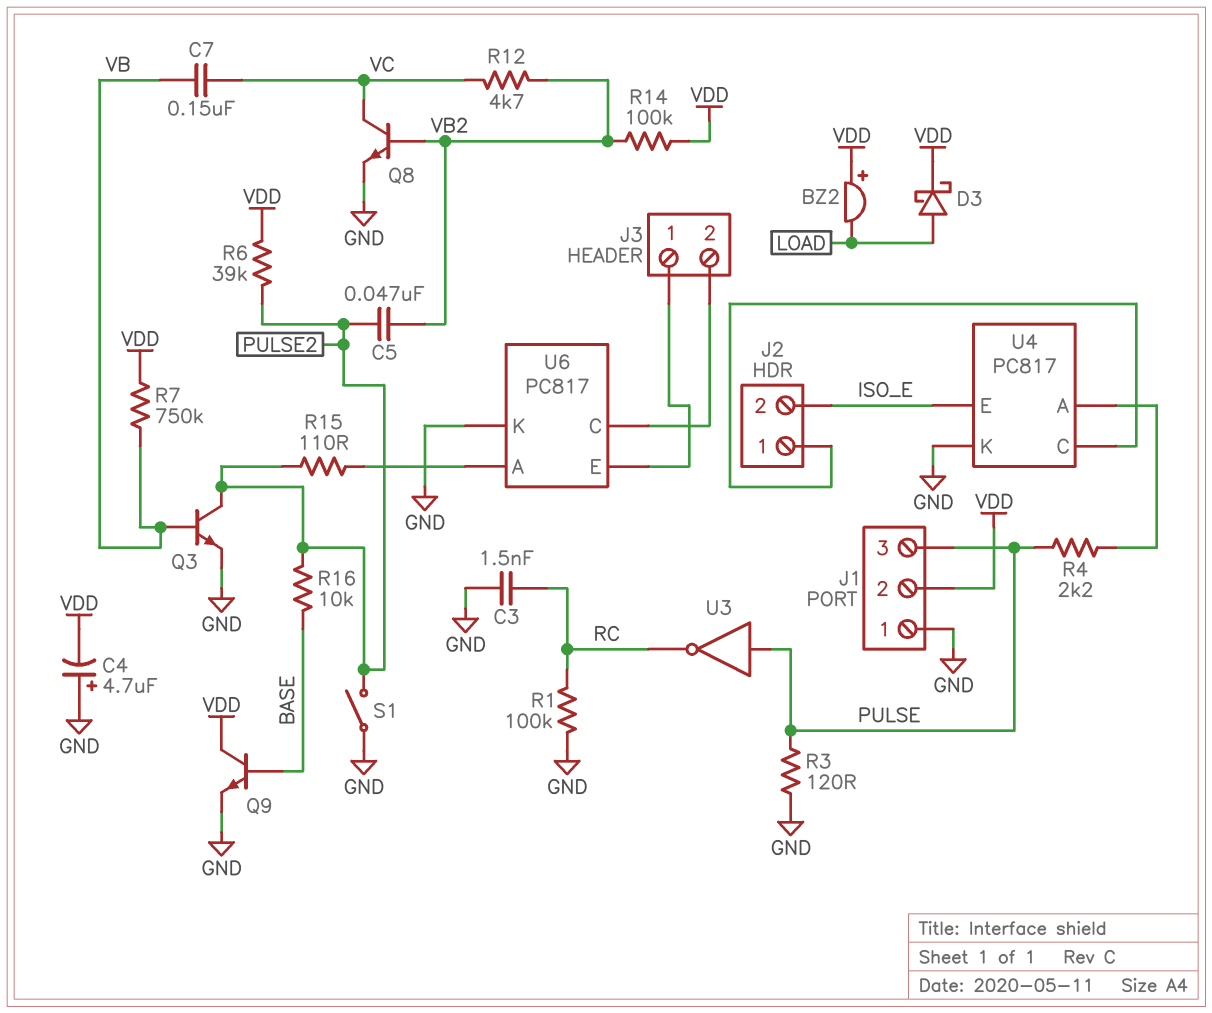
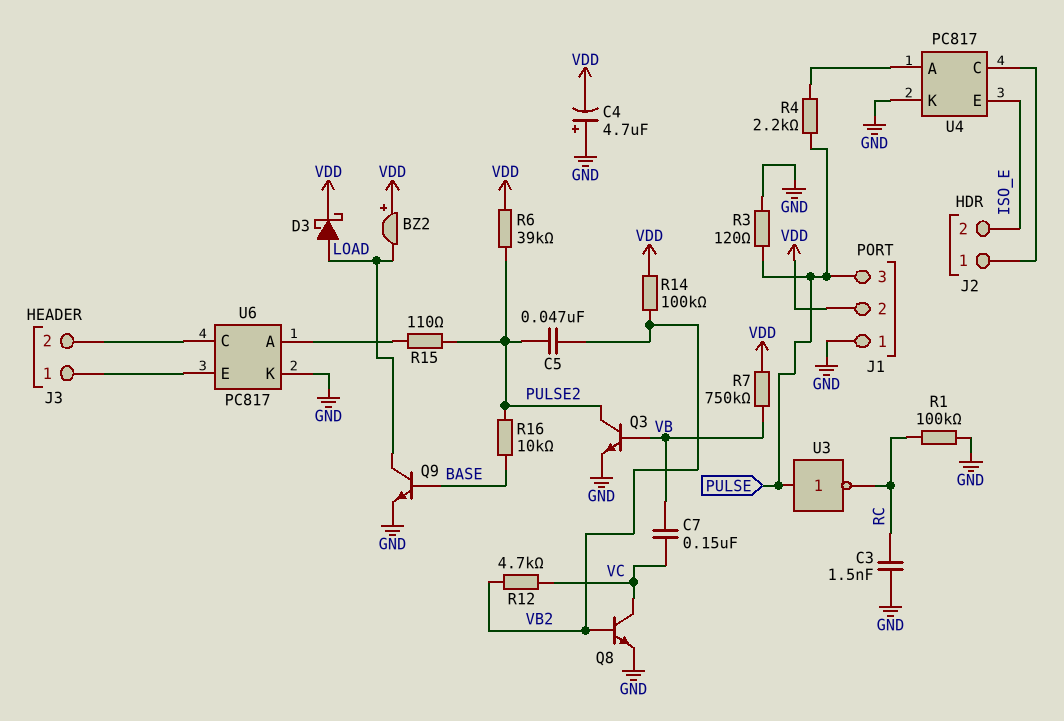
Q9: NPN (B BASE, C VDD, E GND) -> NPN (B BASE, C LOAD, E GND)
S1: switch (GND, PULSE2) -> none

